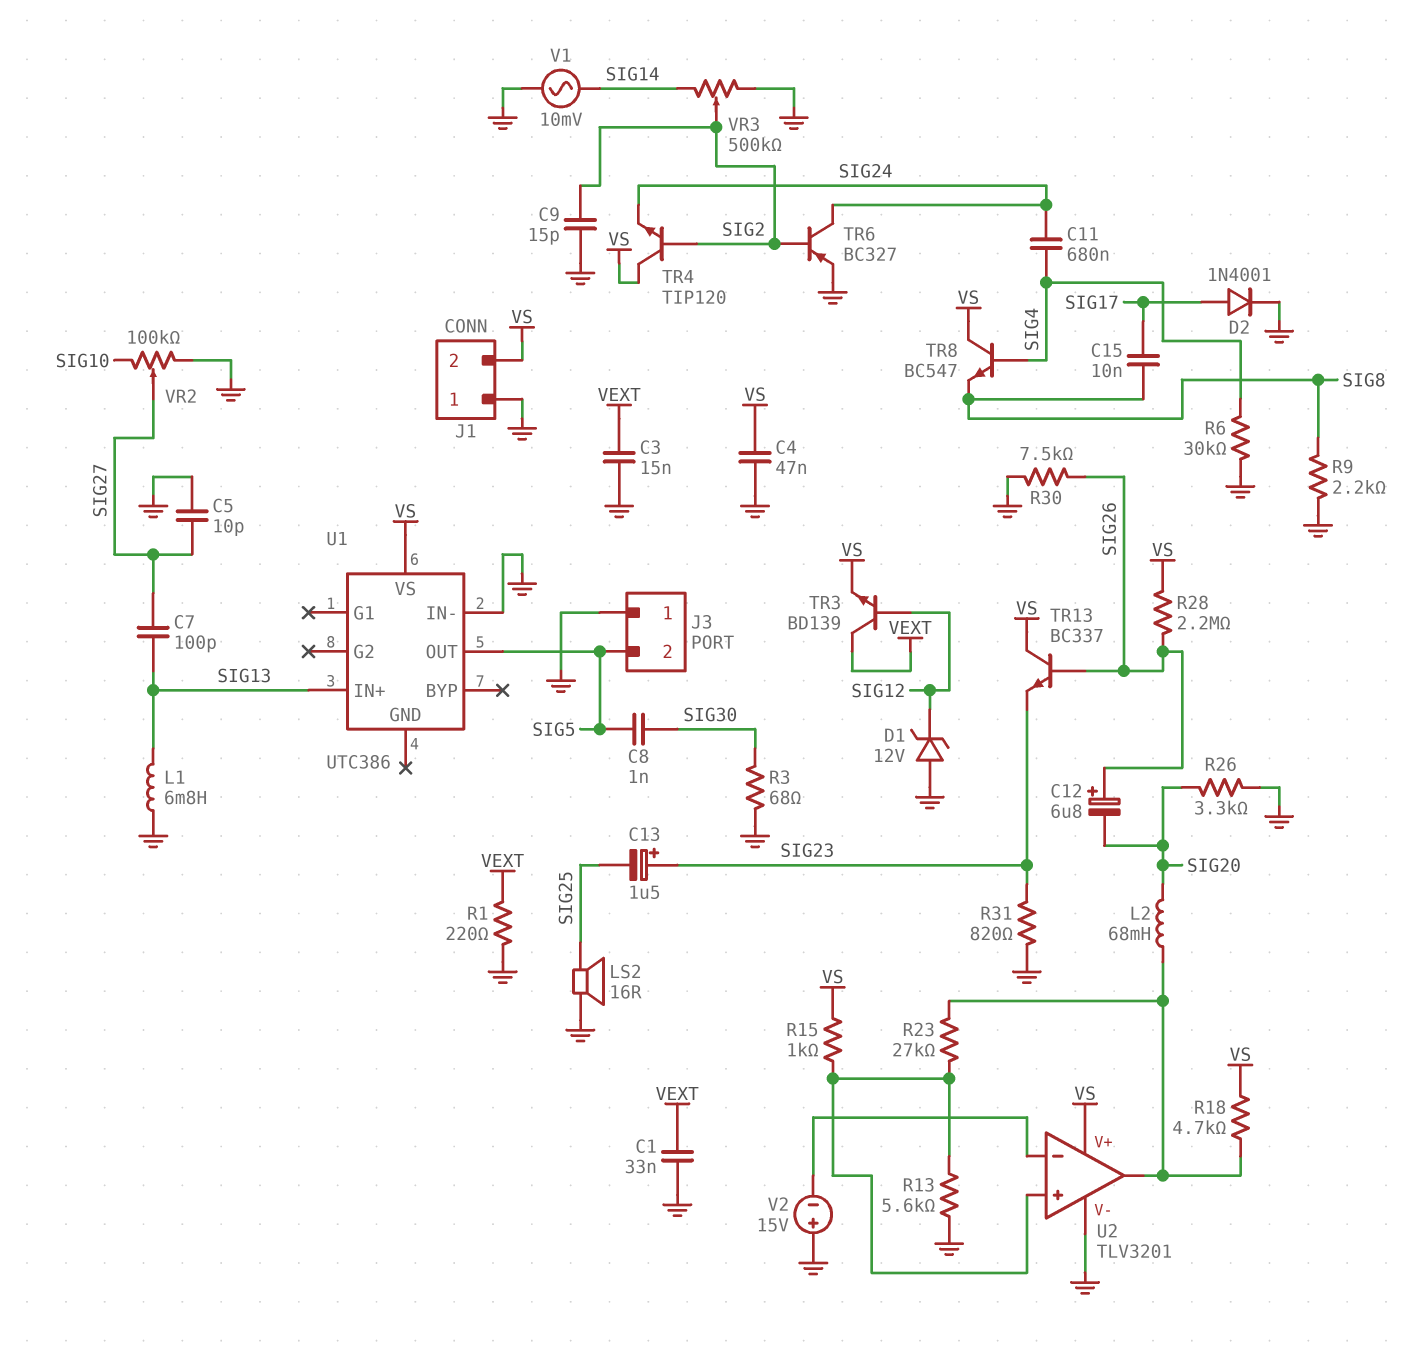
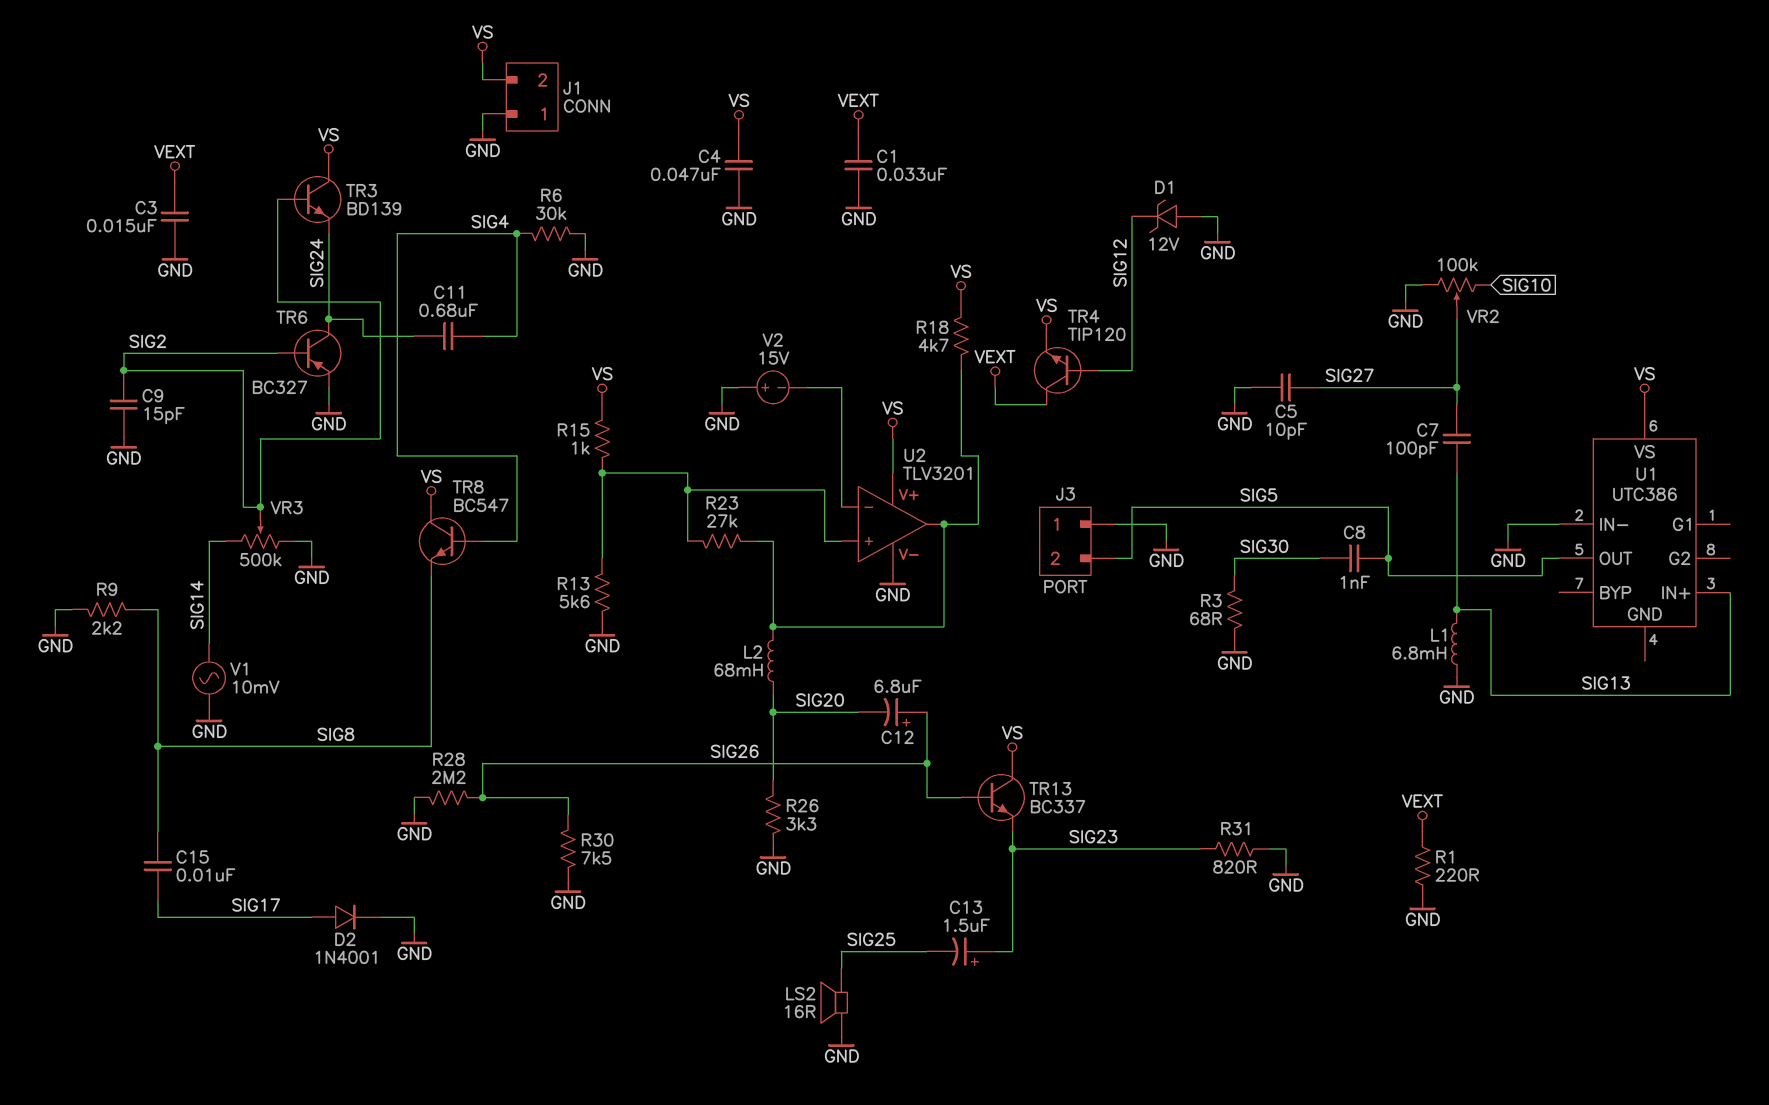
R28: 2.2M (SIG26, VS) -> 2.2M (GND, SIG26)
TR3: NPN BD139 (B SIG12, C VEXT, E VS) -> NPN BD139 (B SIG2, C VS, E SIG24)
TR4: NPN TIP120 (B SIG2, C VS, E SIG24) -> NPN TIP120 (B SIG12, C VEXT, E VS)

